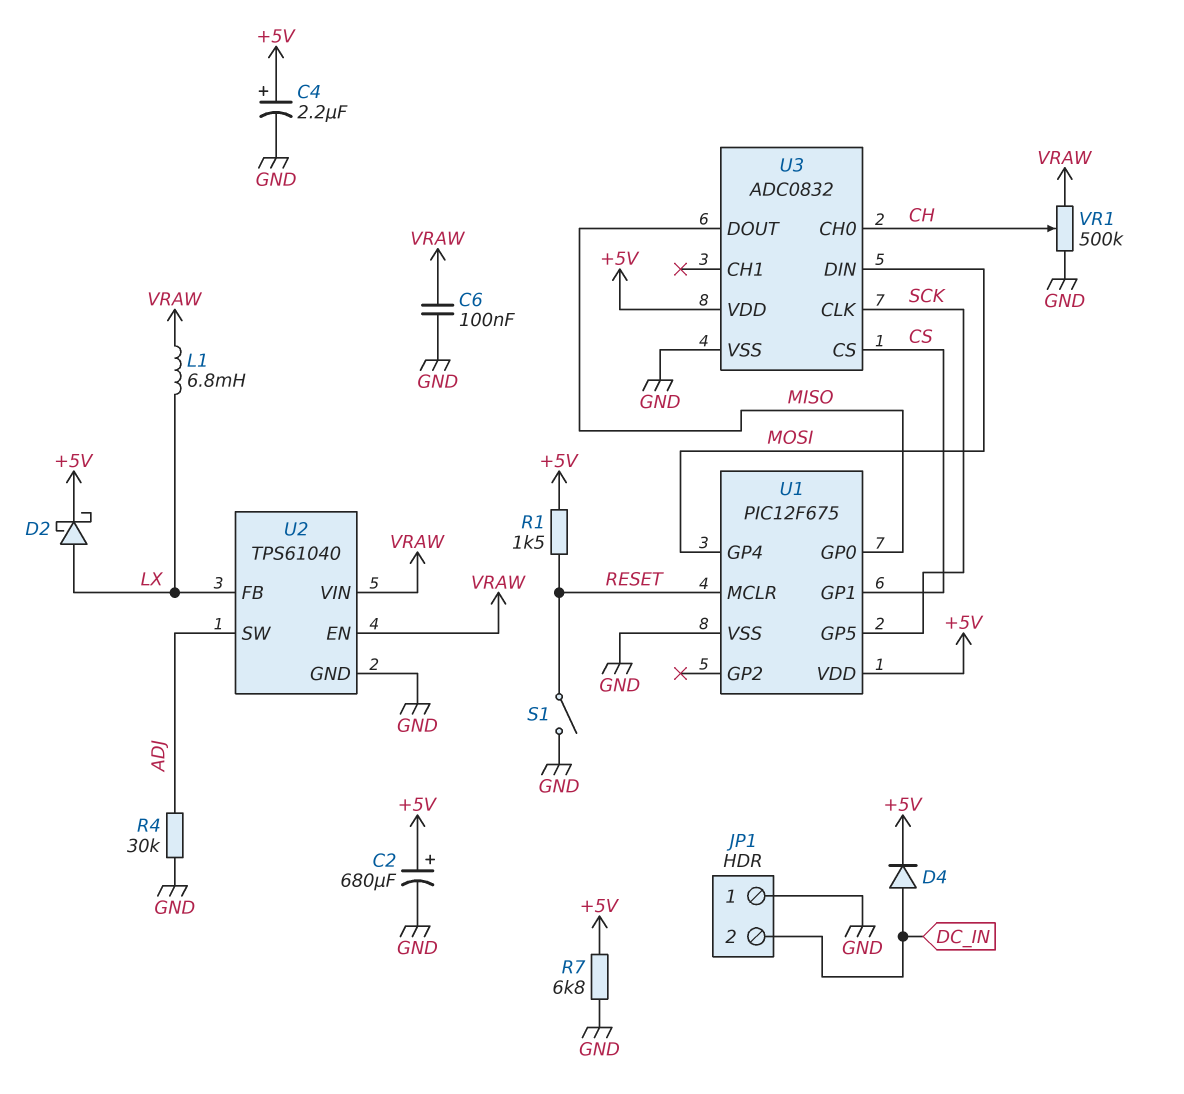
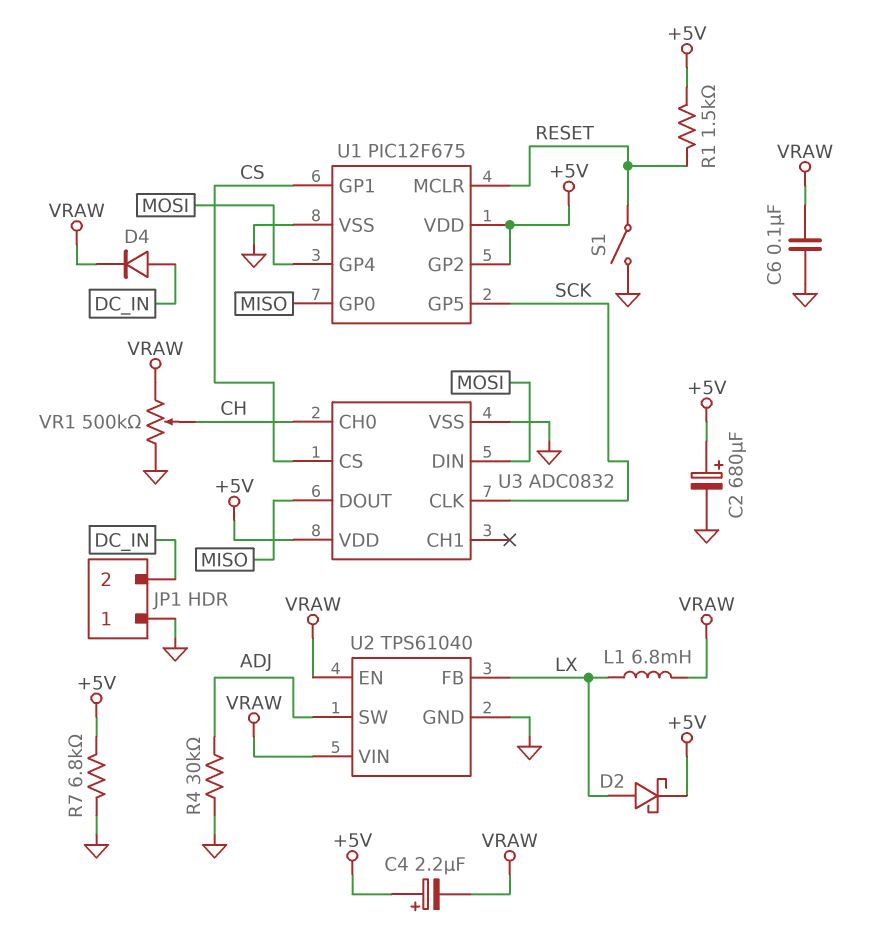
C4: 2.2uF (plus +5V, minus GND) -> 2.2uF (plus +5V, minus VRAW)
D4: diode (A DC_IN, K +5V) -> diode (A DC_IN, K VRAW)
U1 pin GP2: none -> +5V

